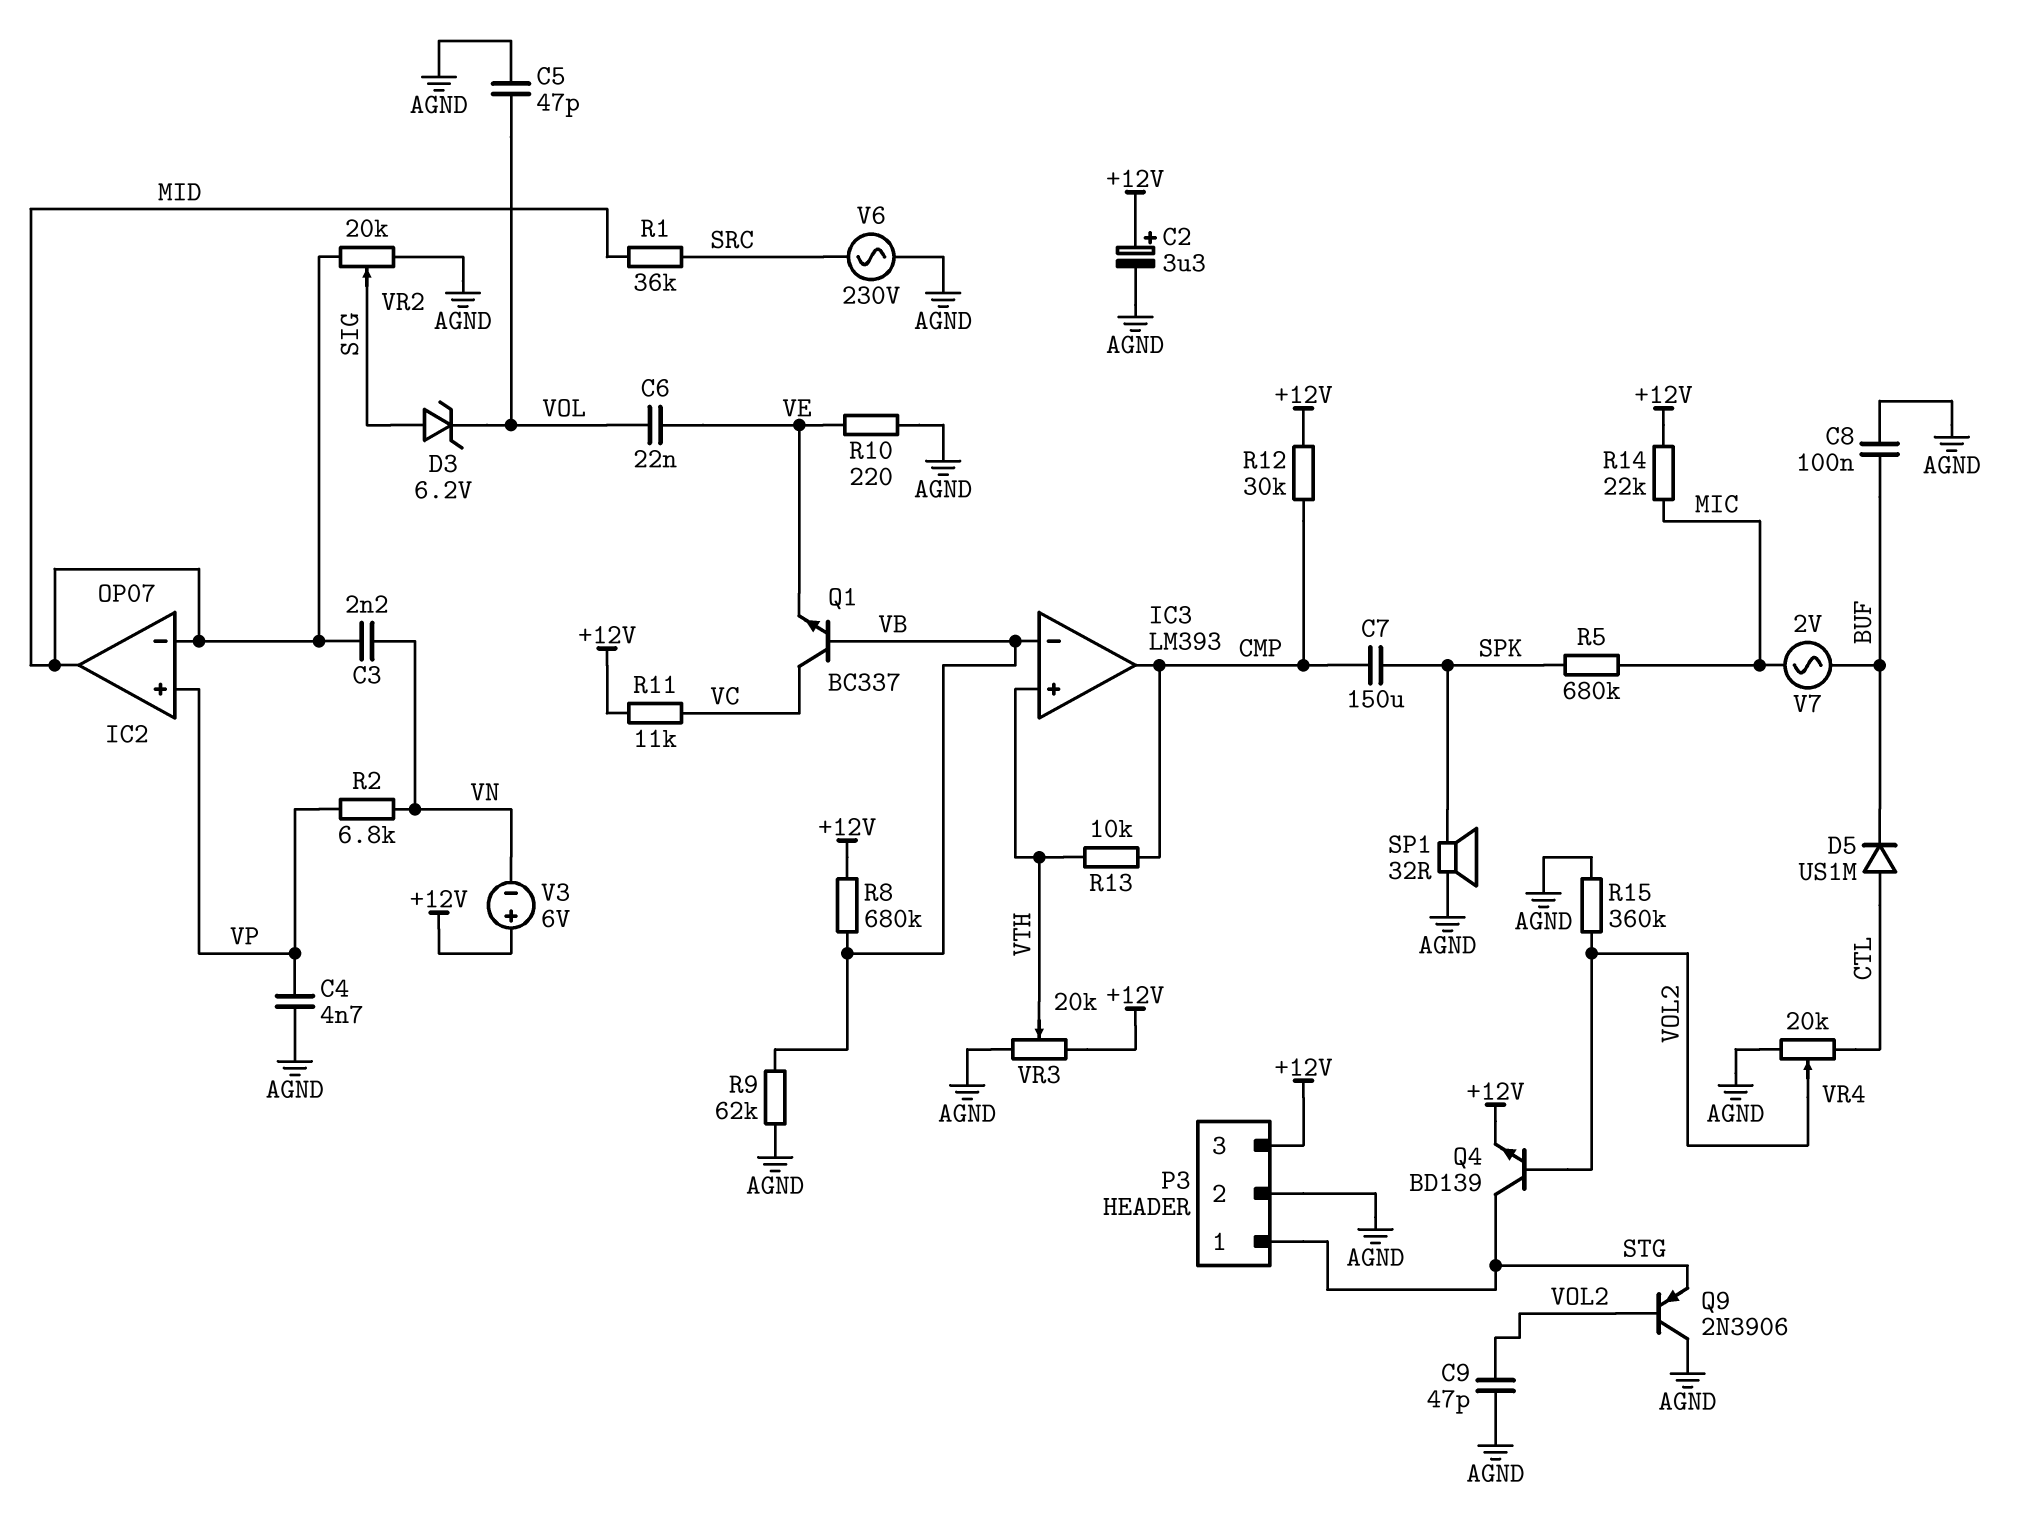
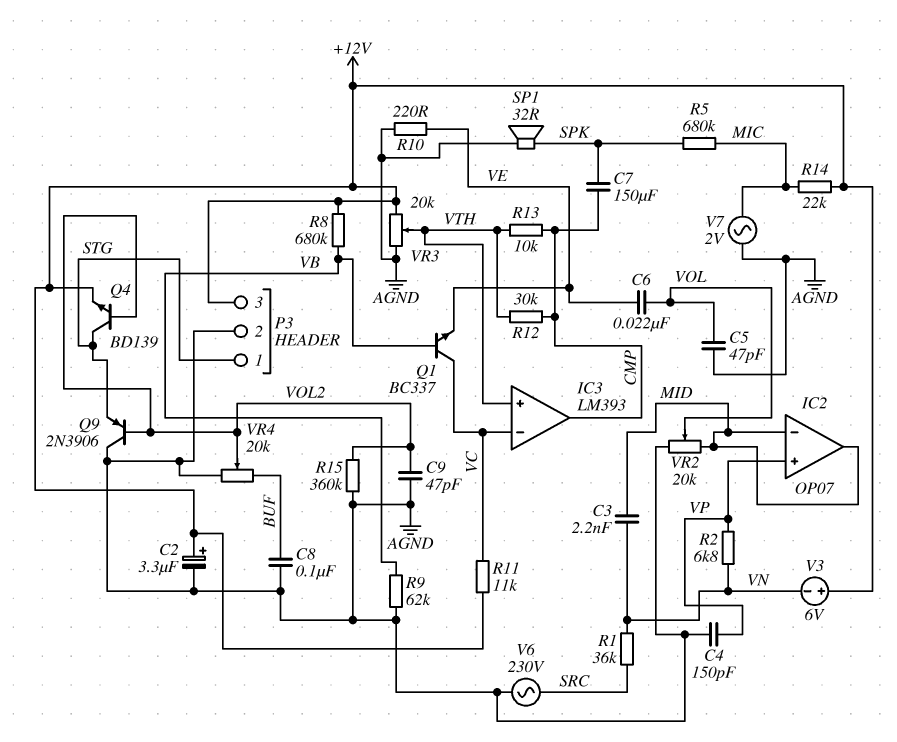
C4: 4.7nF (AGND, VP) -> 150pF (AGND, VP)
D3: zener 6.2V (A SIG, K VOL) -> none
D5: diode US1M (A CTL, K BUF) -> none
IC3 pin in-: VB -> VC
R1: 36k (MID, SRC) -> 36k (SRC, VN)
R12: 30k (+12V, CMP) -> 30k (CMP, VTH)
V7: AC 2V (BUF, MIC) -> AC 2V (AGND, MIC)
VR2: 20k (AGND, MID, wiper SIG) -> 20k (AGND, MID, wiper VOL)
VR4: 20k (AGND, CTL, wiper VOL2) -> 20k (AGND, BUF, wiper VOL2)

